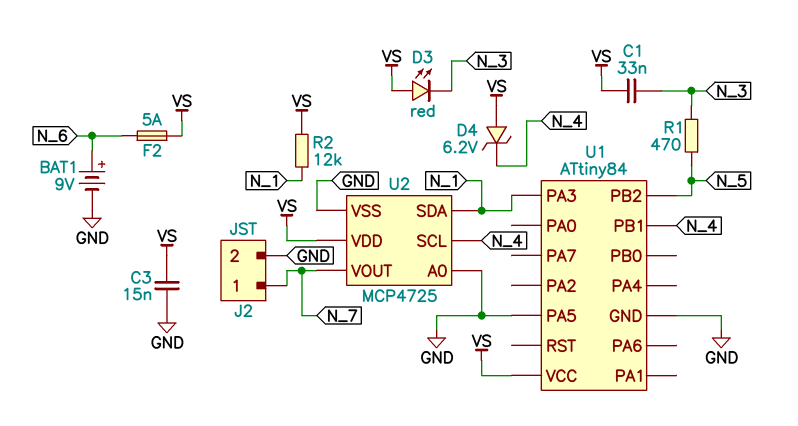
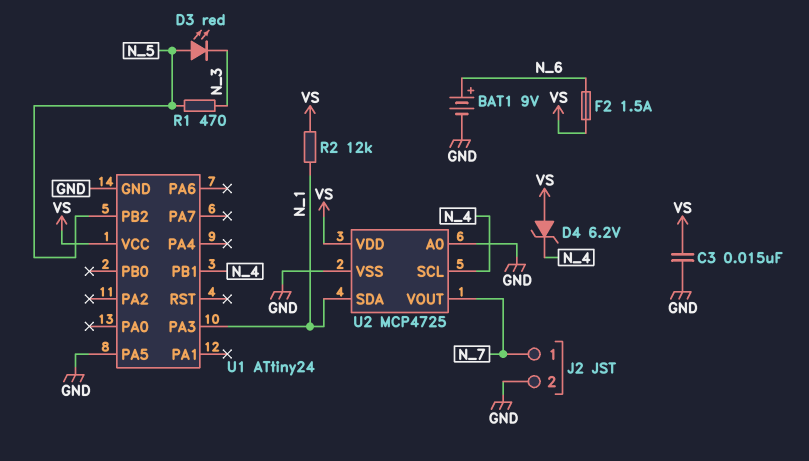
C1: 33nF (N_3, VS) -> none
D3: LED red (A VS, K N_3) -> LED red (A N_5, K N_3)
F2: 5A (N_6, VS) -> 1.5A (N_6, VS)
U1: ATtiny84 -> ATtiny24

